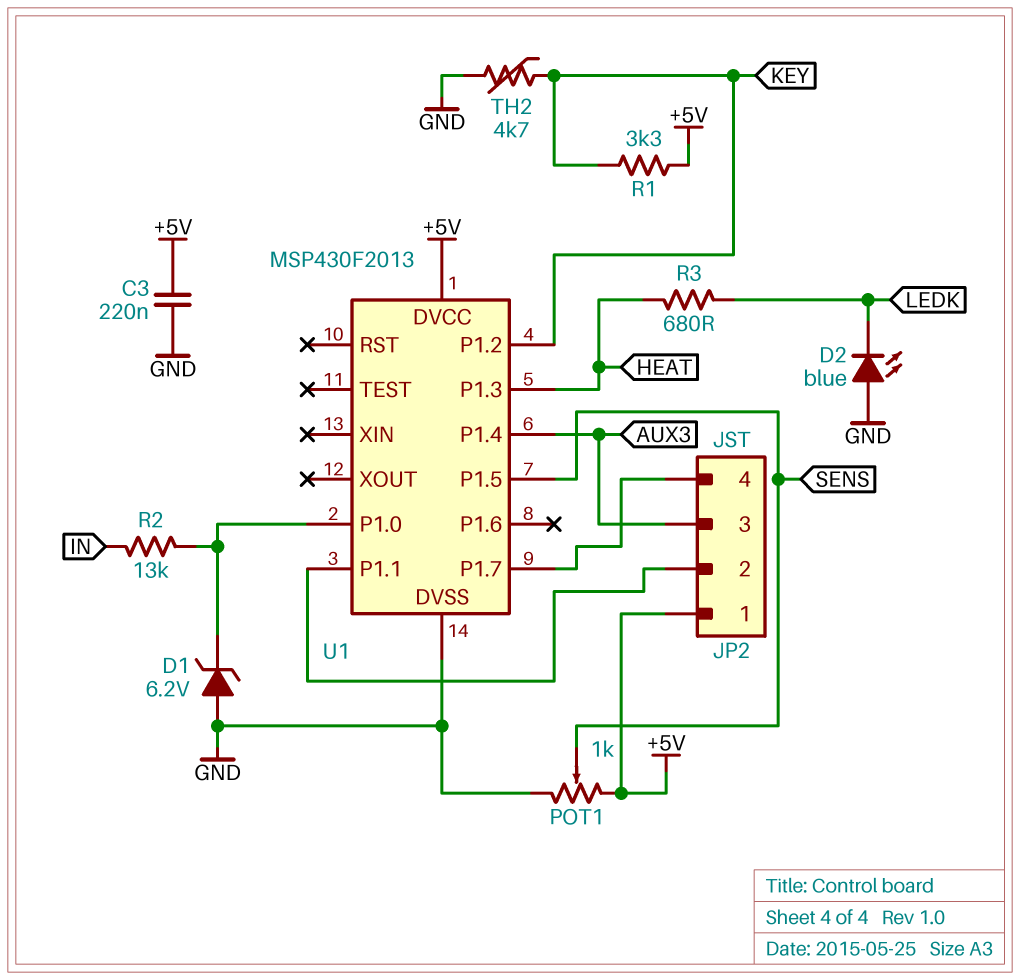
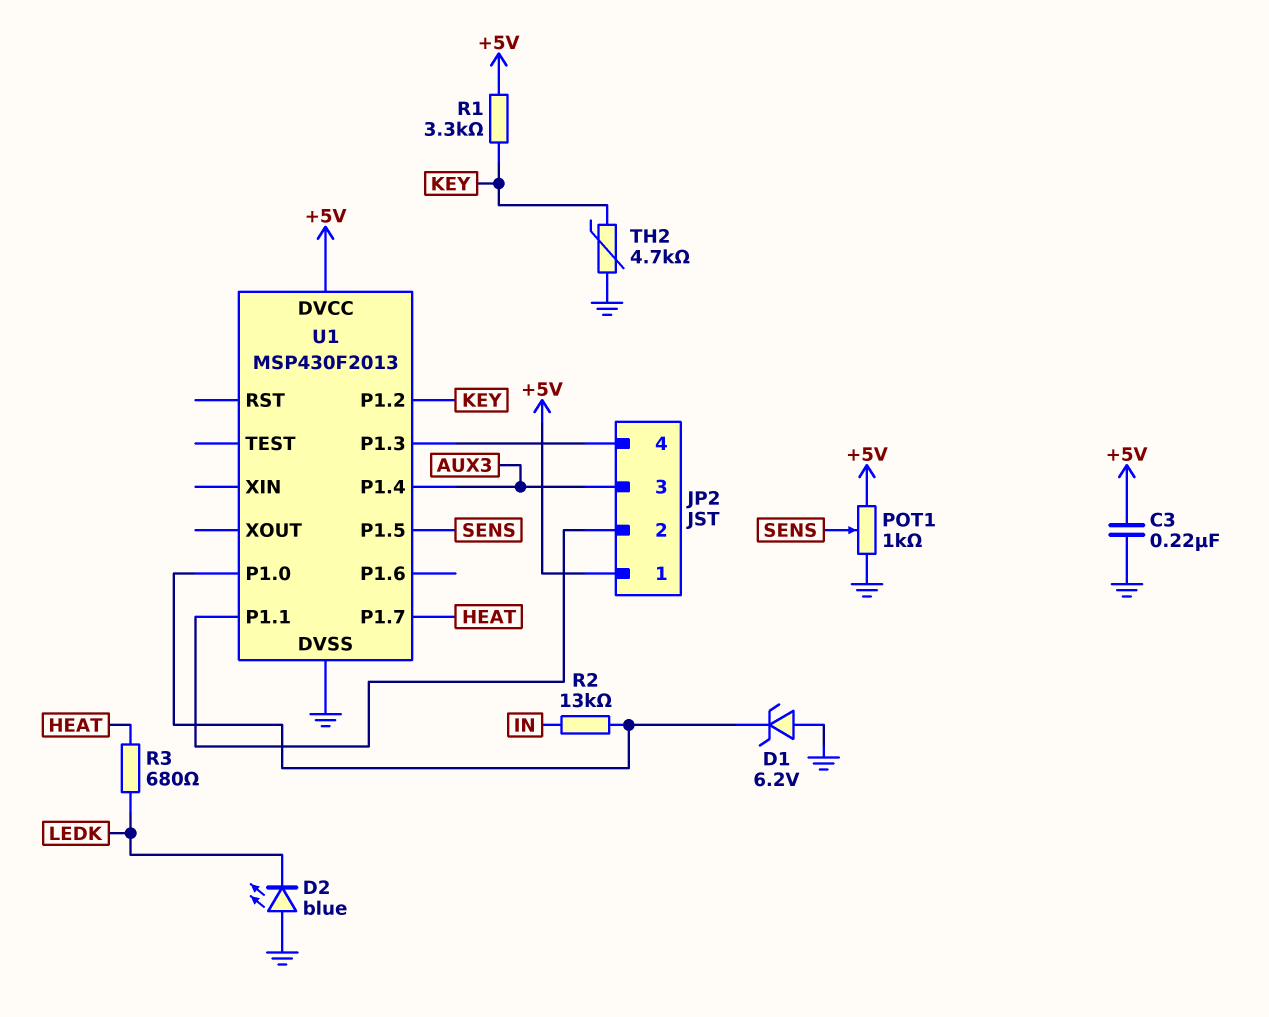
U1 pin P1.3: HEAT -> JP2/4
U1 pin P1.7: JP2/4 -> HEAT

